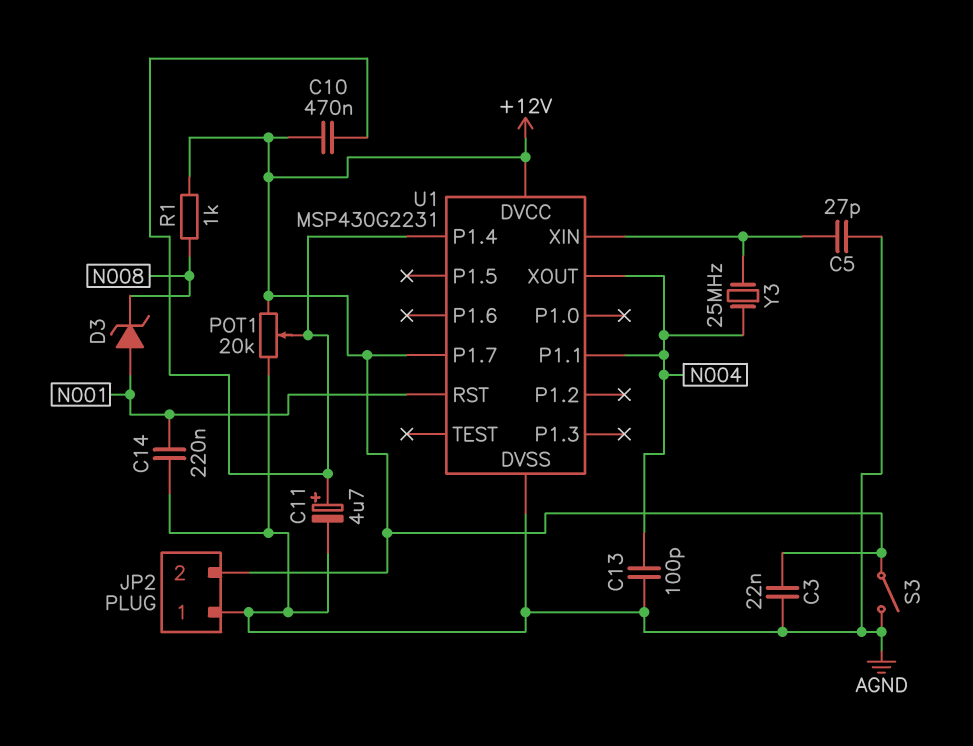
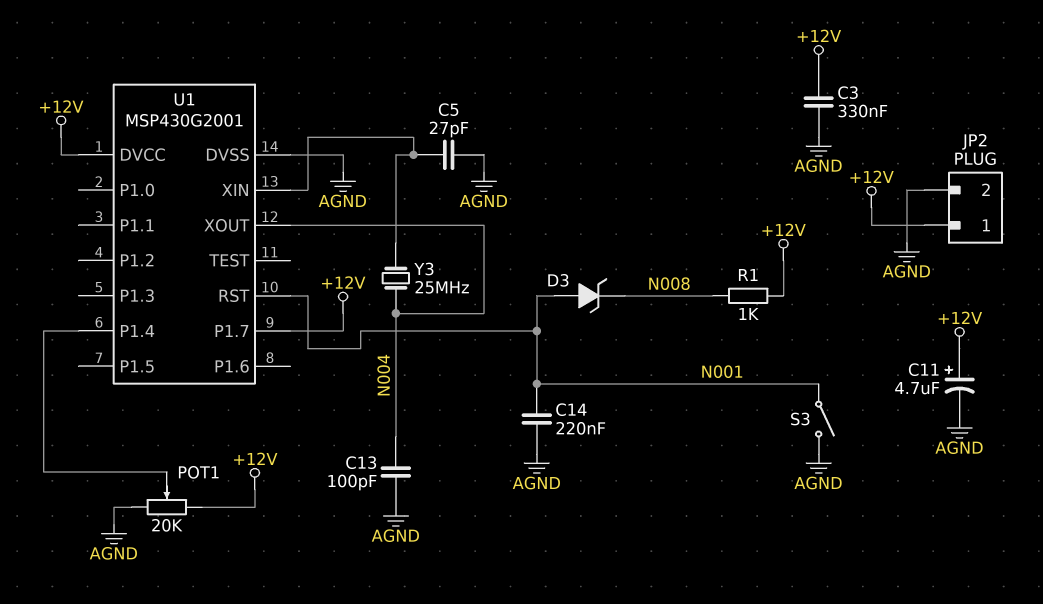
C3: 22nF (+12V, AGND) -> 330nF (+12V, AGND)
C10: 470nF (+12V, U1/P1.4) -> none
C11: 4.7uF (plus U1/P1.4, minus AGND) -> 4.7uF (plus +12V, minus AGND)
JP2 pin 1: AGND -> +12V
JP2 pin 2: +12V -> AGND
S3: switch (+12V, AGND) -> switch (AGND, N001)
U1: MSP430G2231 -> MSP430G2001
U1 pin P1.1: N004 -> none

